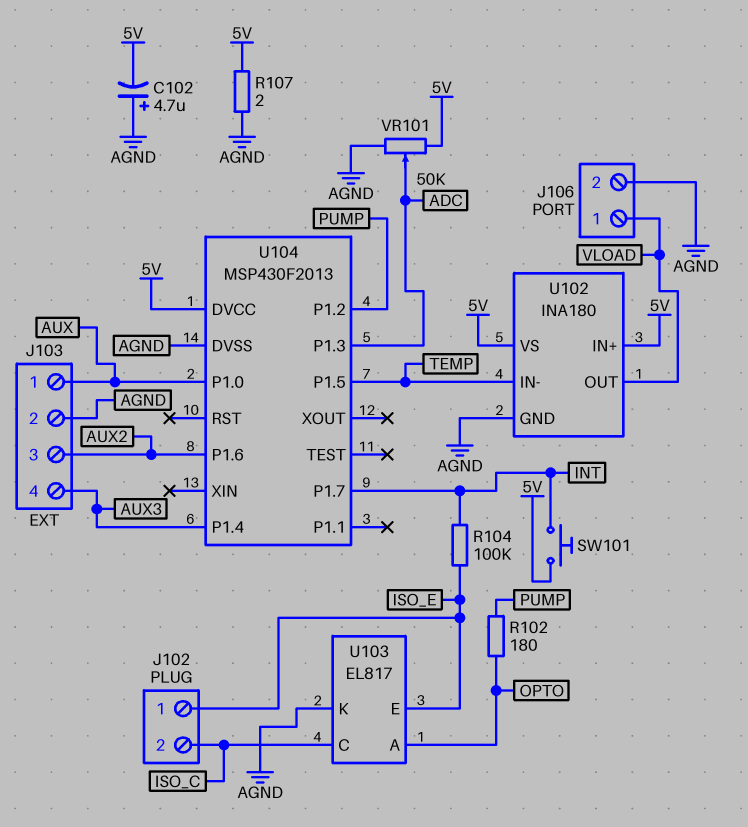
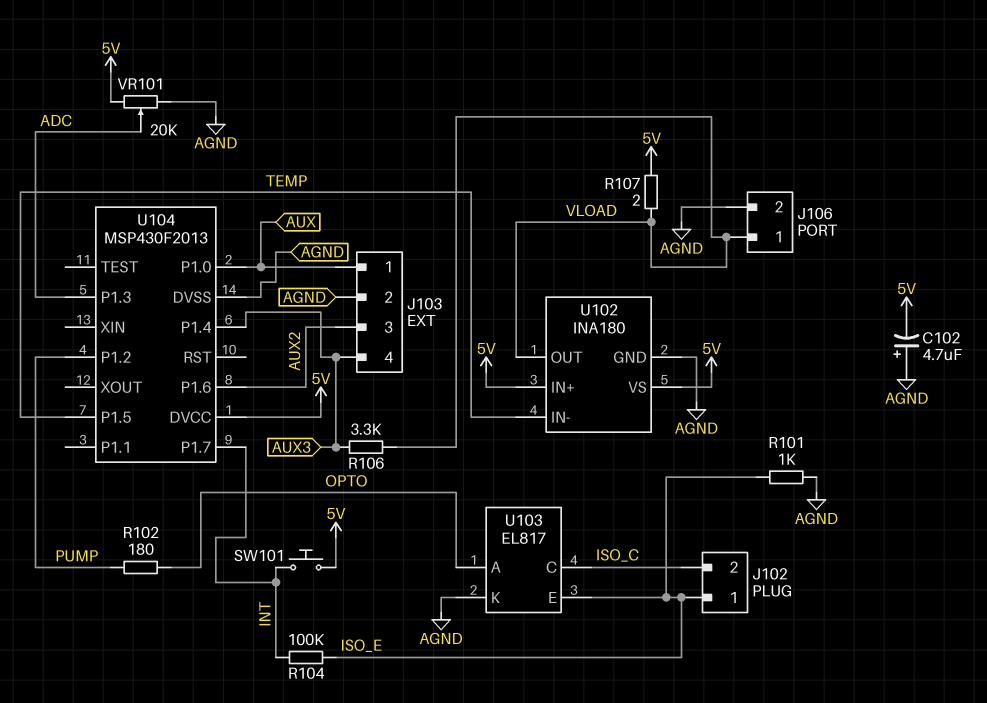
R101: none -> 1k (AGND, ISO_E)
R106: none -> 3.3k (AUX3, VLOAD)
R107: 2 (5V, AGND) -> 2 (5V, VLOAD)
VR101: 50k (5V, AGND, wiper ADC) -> 20k (5V, AGND, wiper ADC)

